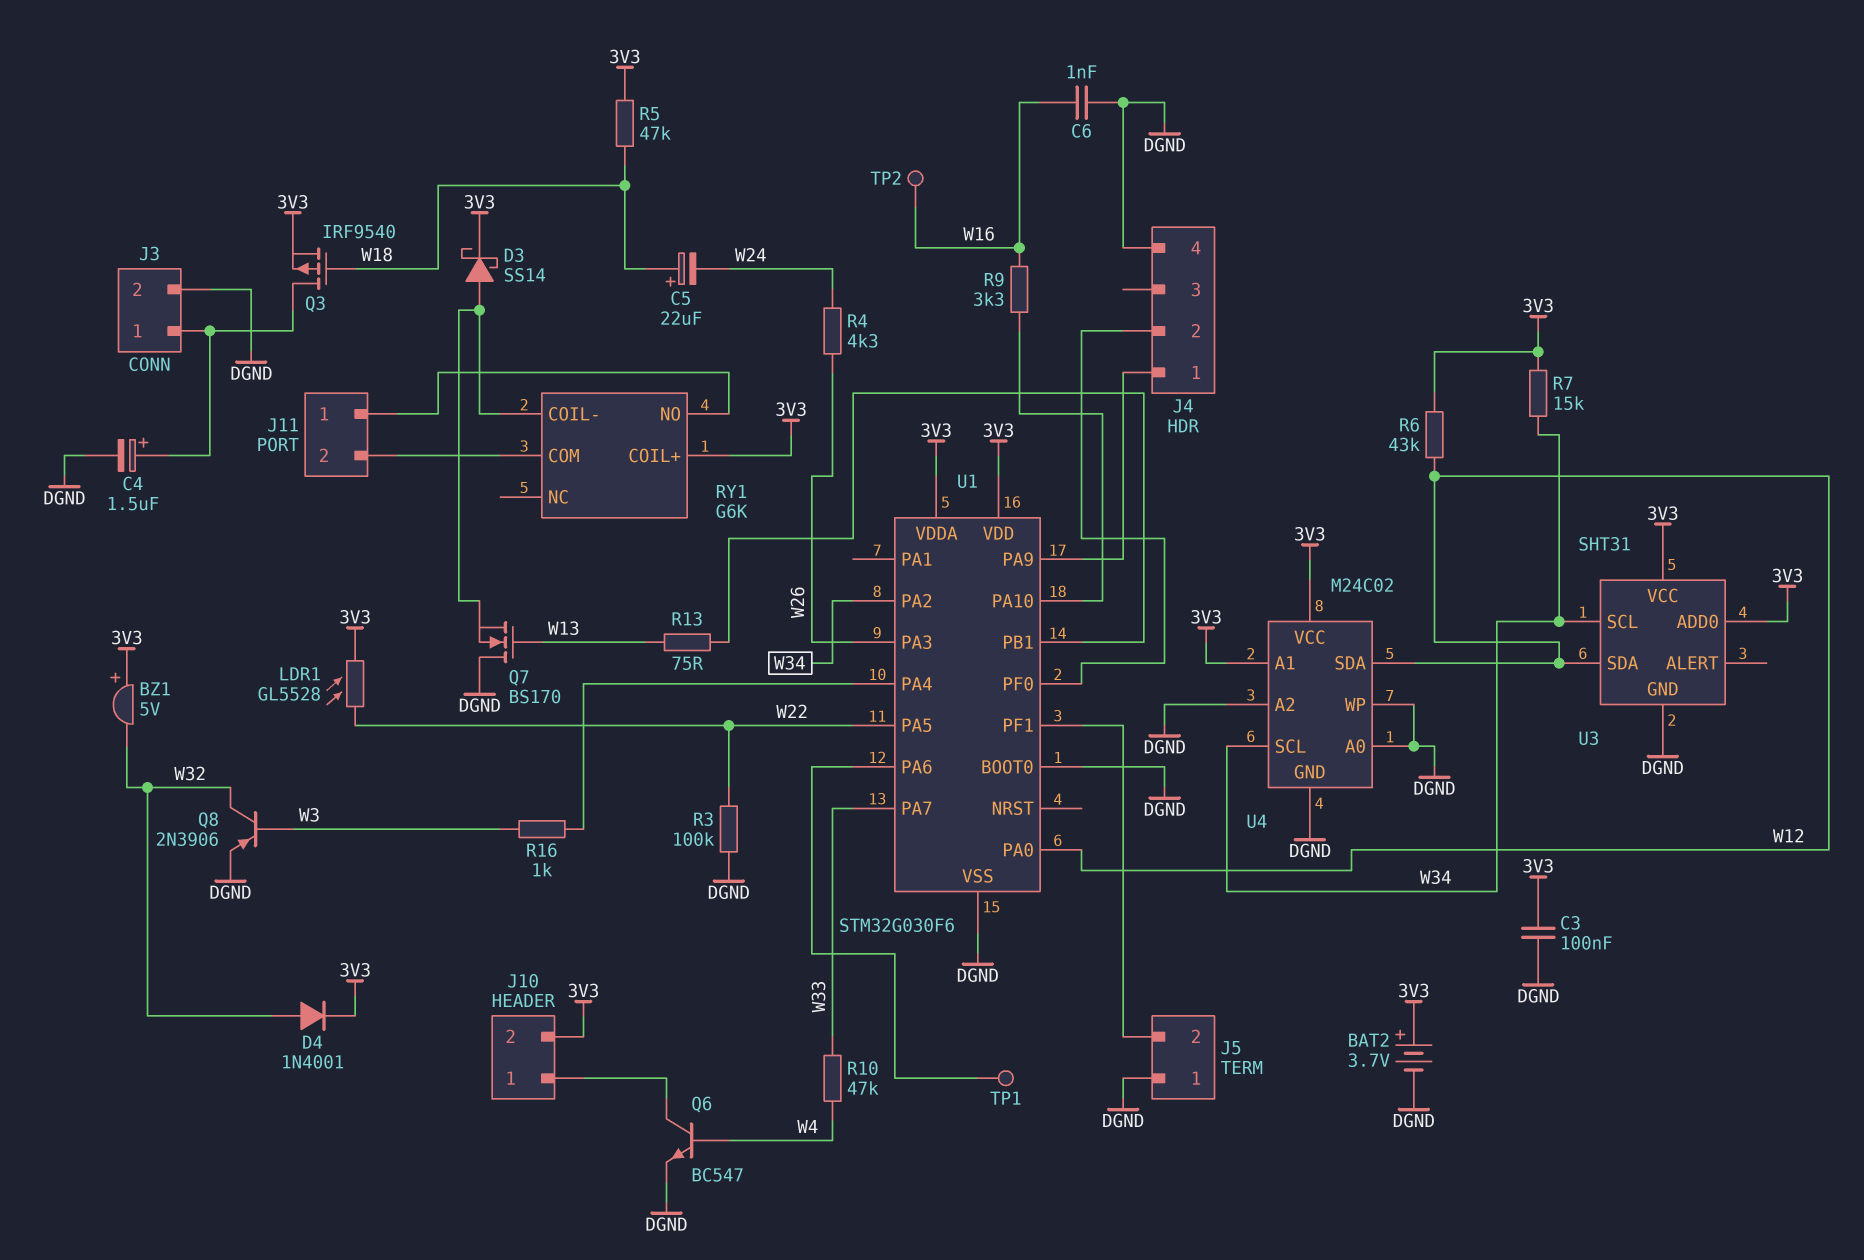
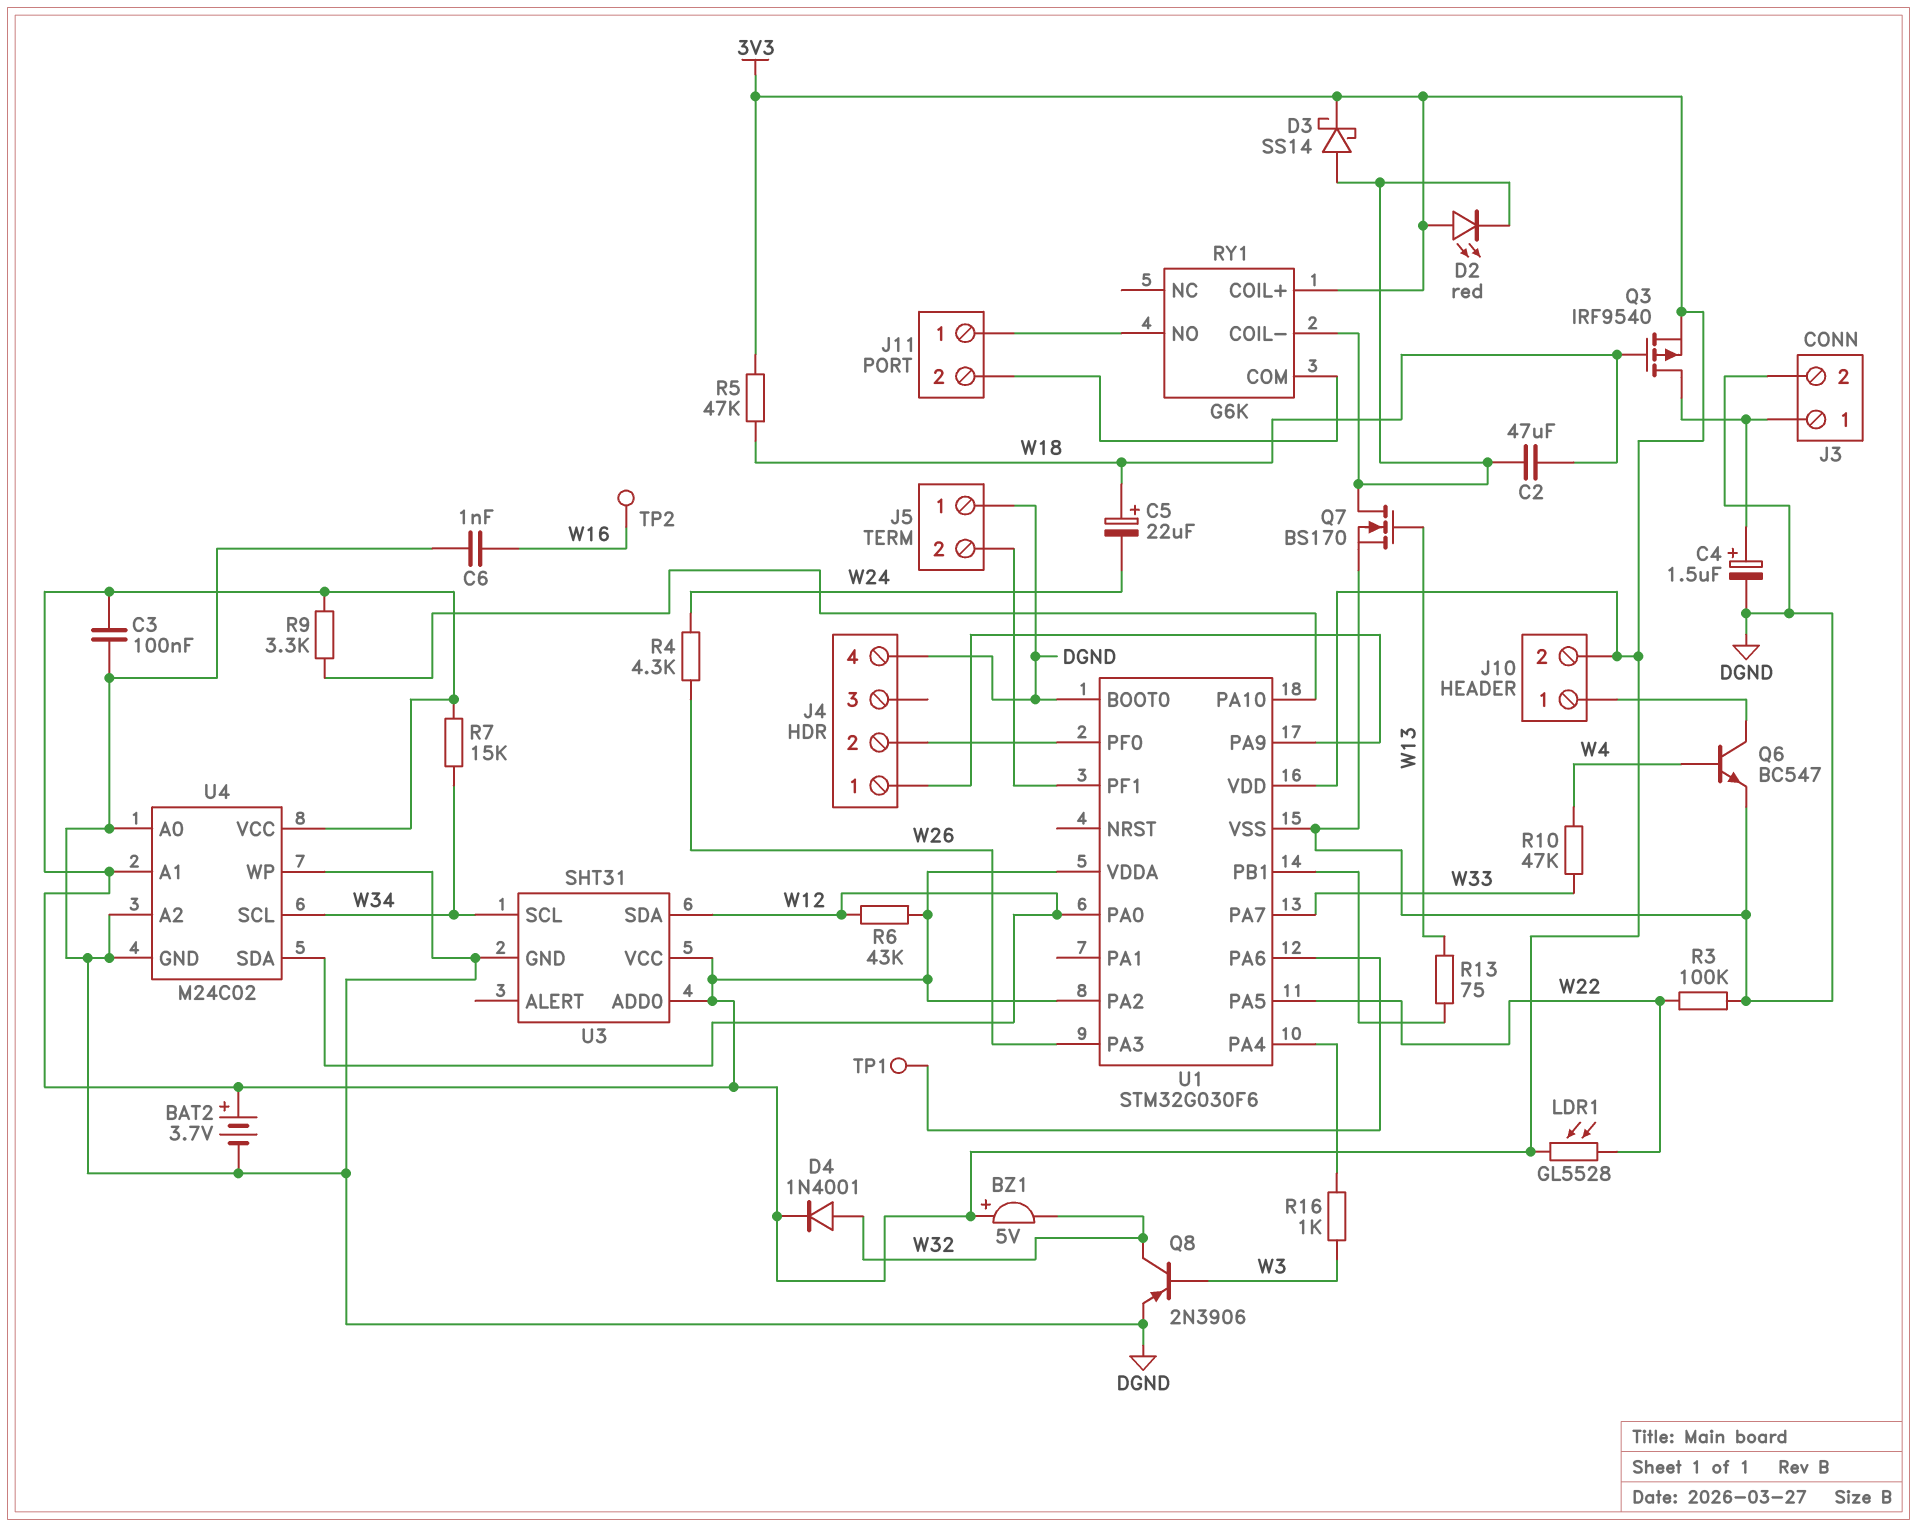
C2: none -> 47uF (RY1/COIL-, W18)
D2: none -> LED red (A 3V3, K RY1/COIL-)
Q7: NMOS BS170 (G W13, D DGND, S RY1/COIL-) -> NMOS BS170 (G W13, D RY1/COIL-, S DGND)
R9: 3.3k (U1/PA10, W16) -> 3.3k (3V3, U1/PA10)
U1 pin PA2: W34 -> 3V3

